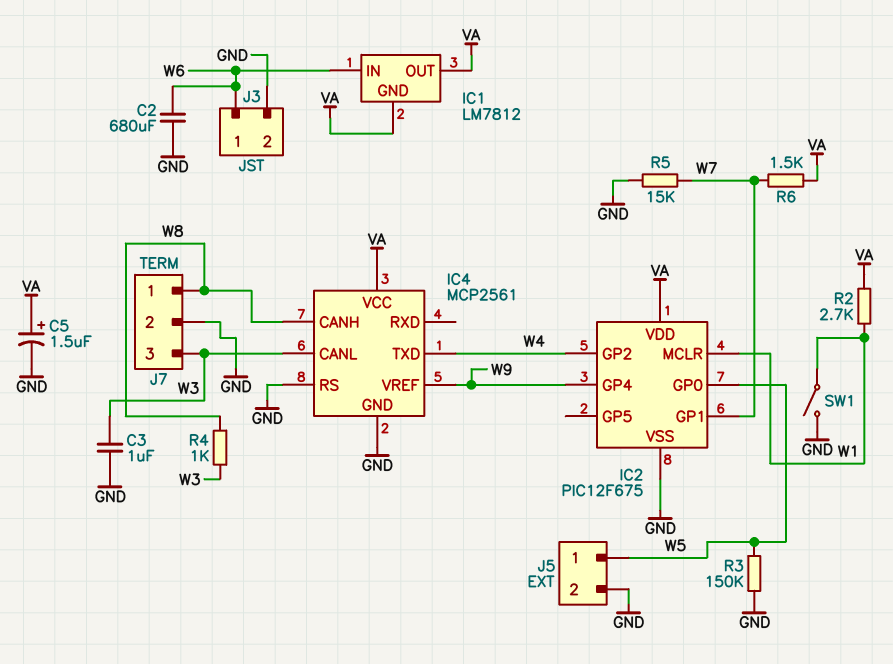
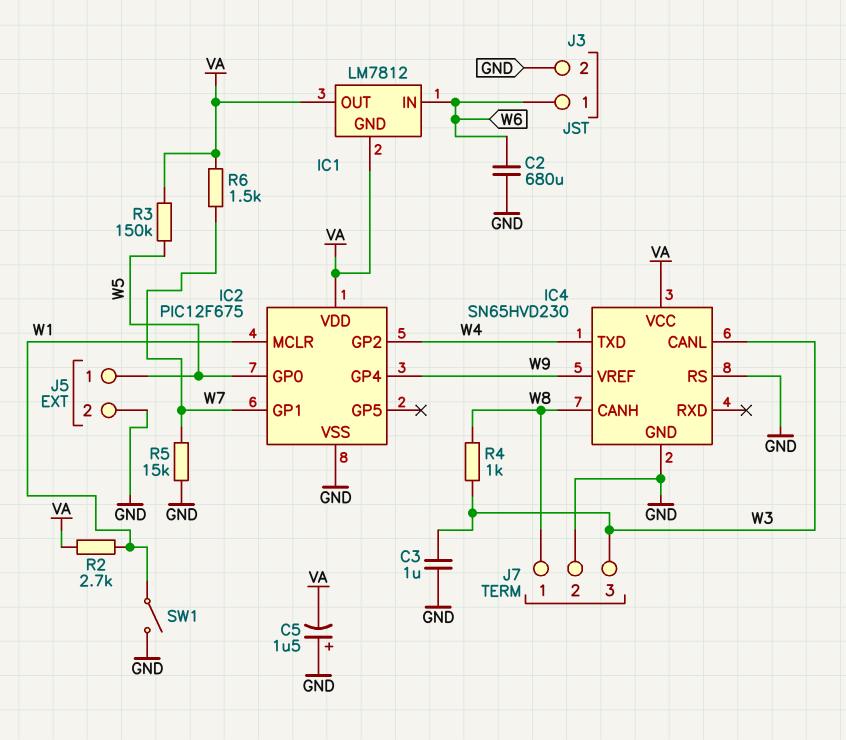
C5: 1.5uF (plus VA, minus GND) -> 1.5uF (plus GND, minus VA)
IC4: MCP2561 -> SN65HVD230
R3: 150k (GND, W5) -> 150k (VA, W5)

